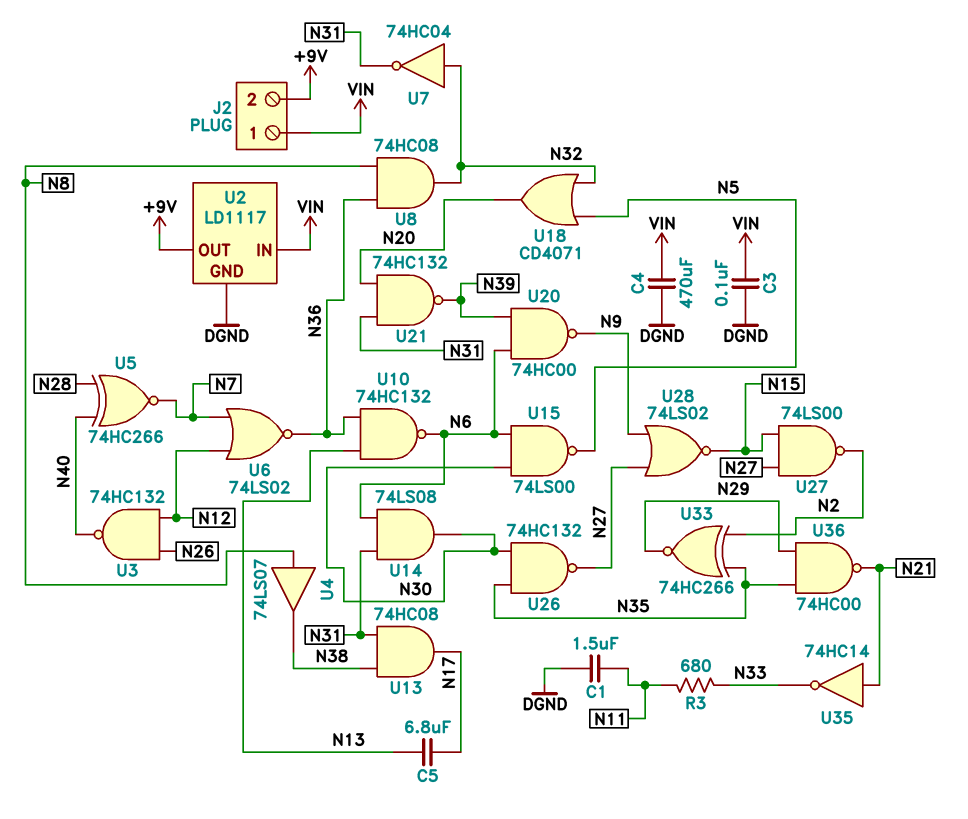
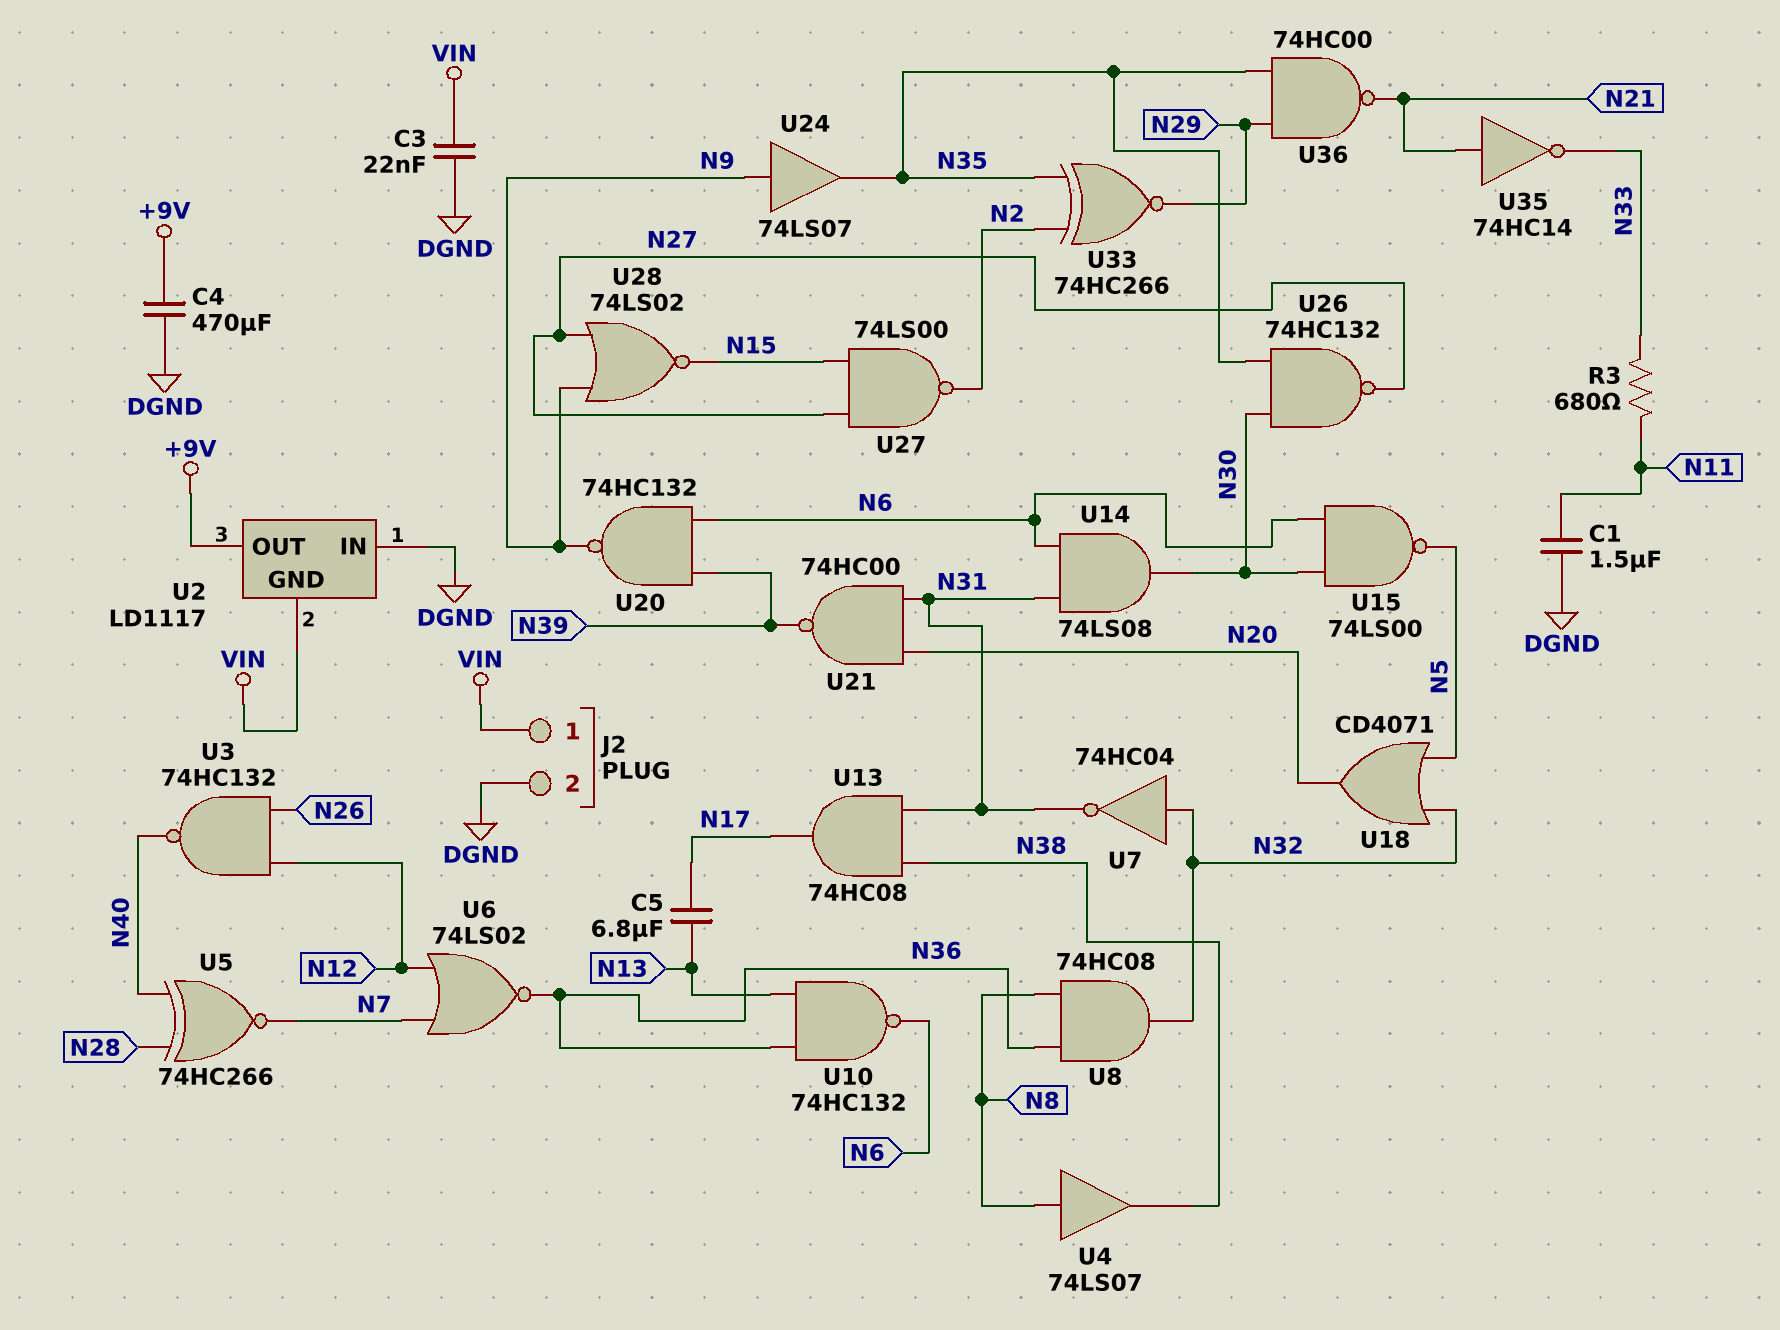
C3: 100nF (DGND, VIN) -> 22nF (DGND, VIN)
C4: 470uF (DGND, VIN) -> 470uF (+9V, DGND)
J2 pin 2: +9V -> DGND
U2 pin GND: DGND -> VIN
U2 pin IN: VIN -> DGND
U20: NAND 74HC00 (in N6, in N39, out N9) -> NAND 74HC132 (in N6, in N39, out N9)
U21: NAND 74HC132 (in N20, in N31, out N39) -> NAND 74HC00 (in N20, in N31, out N39)
U24: none -> buffer 74LS07 (in N9, out N35)

